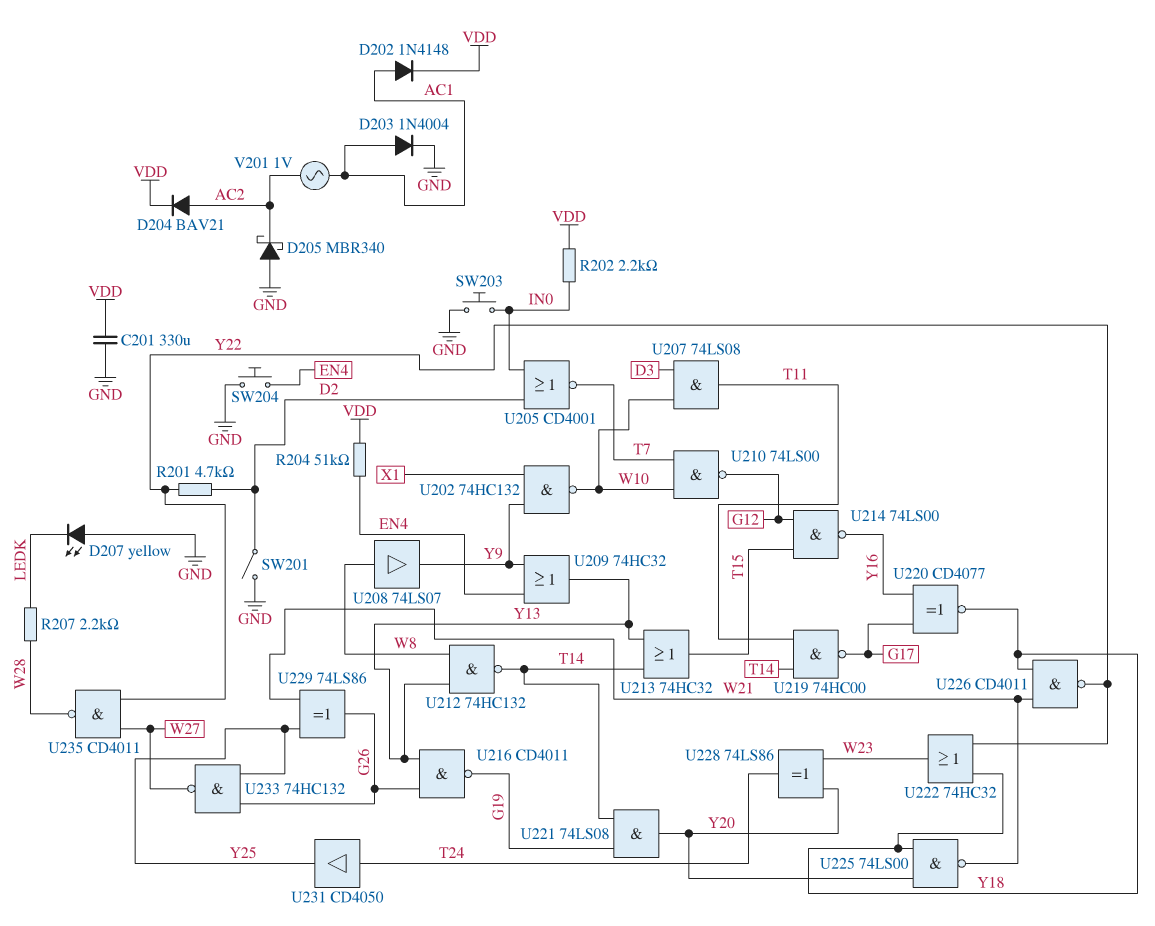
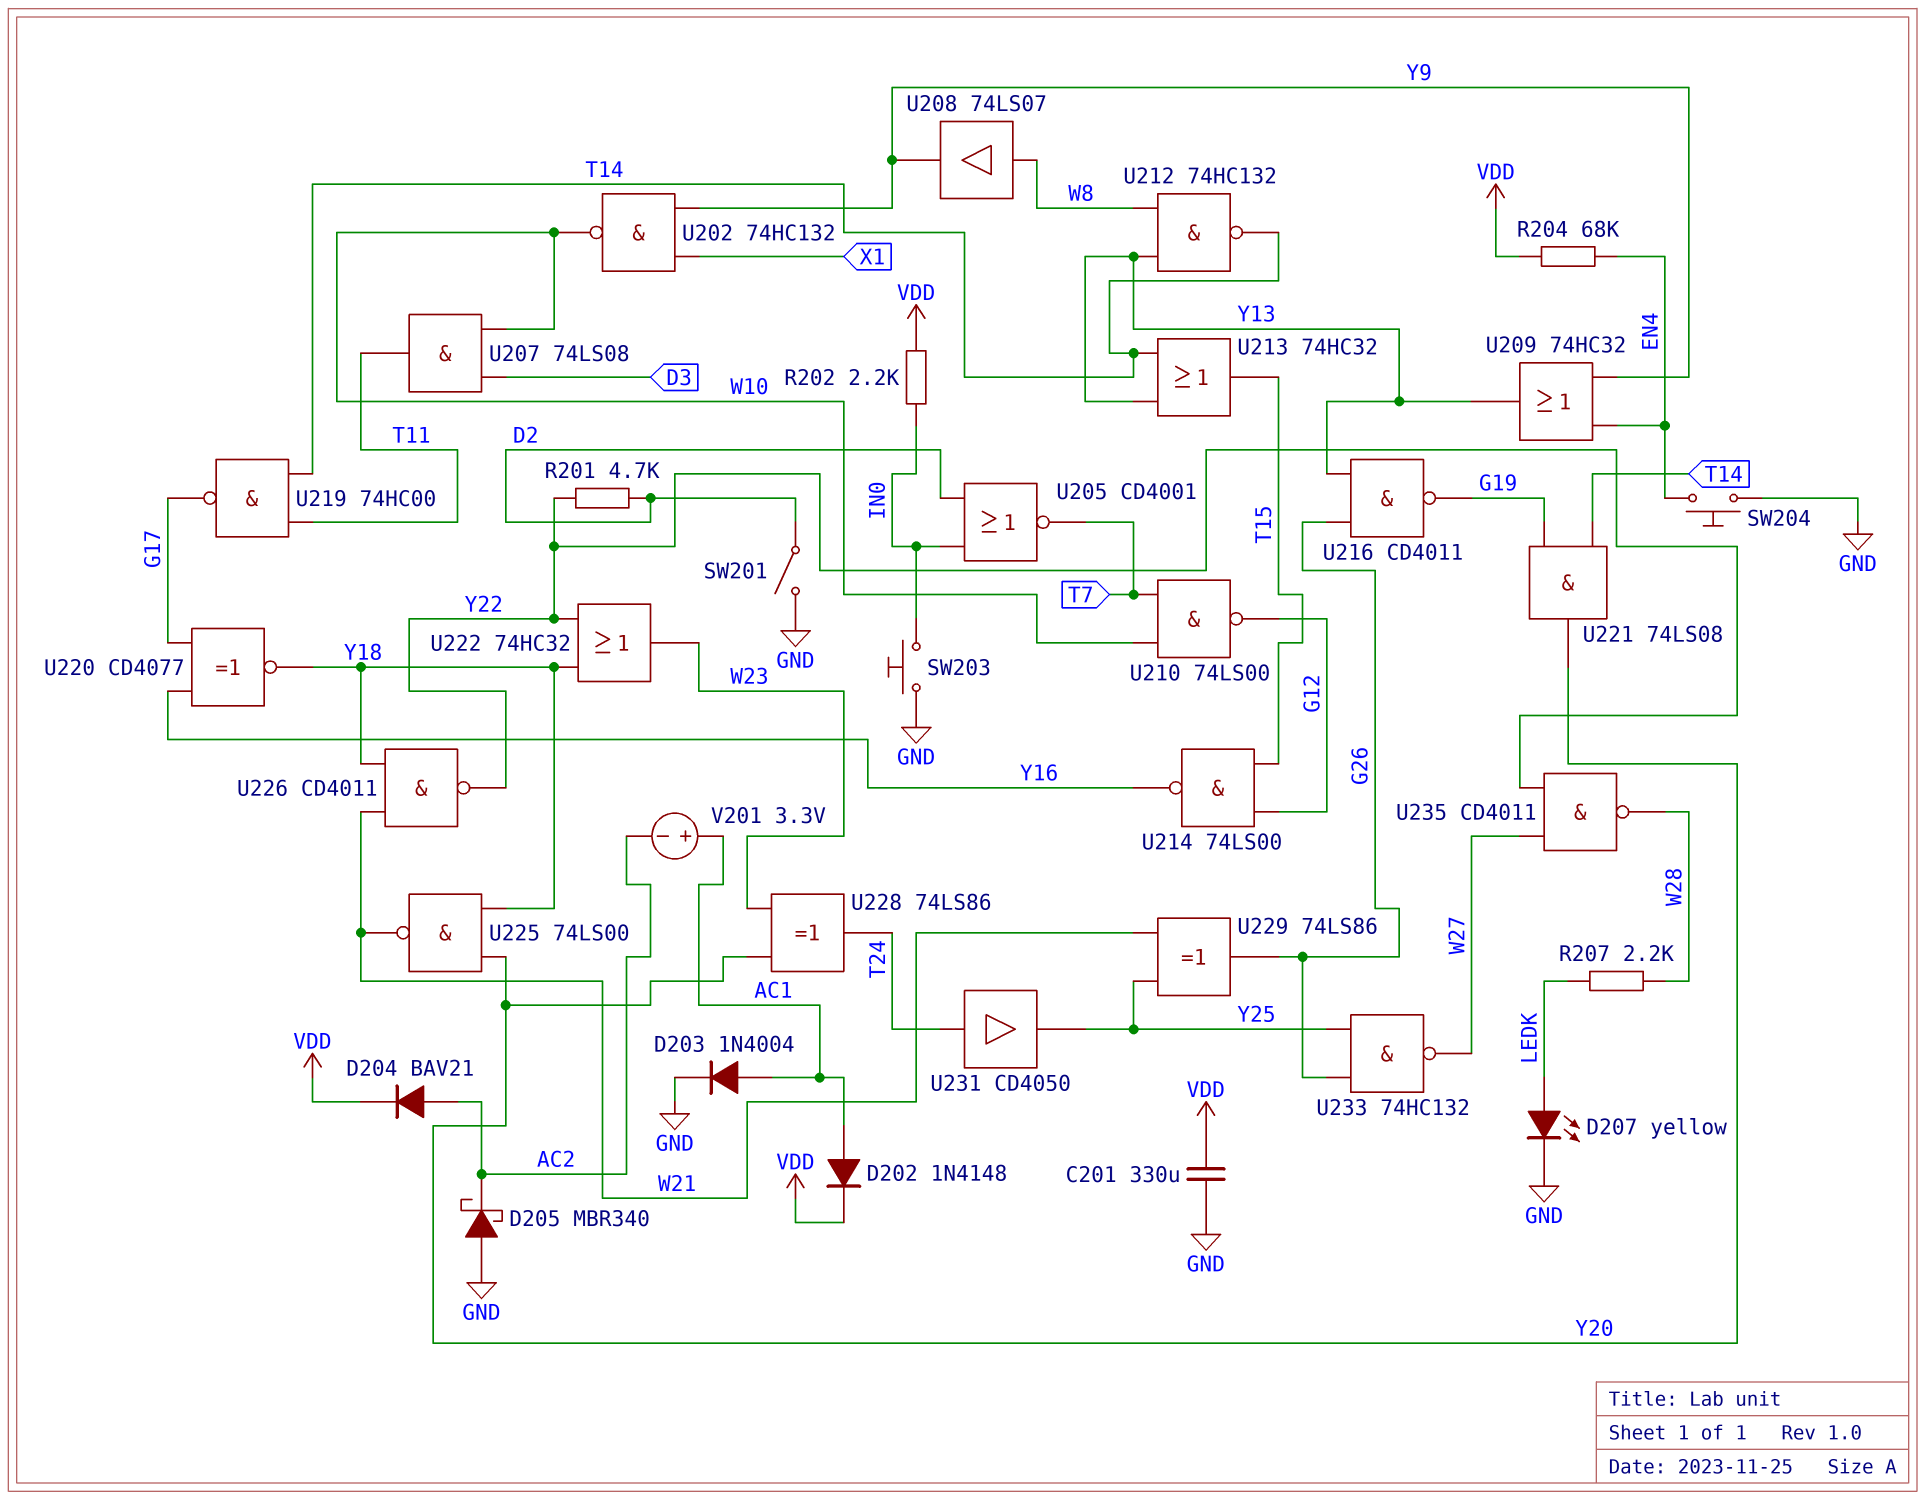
D207: LED yellow (A GND, K LEDK) -> LED yellow (A LEDK, K GND)
R204: 51k (EN4, VDD) -> 68k (EN4, VDD)
V201: AC 1V (AC1, AC2) -> 3.3V (plus AC1, minus AC2)

